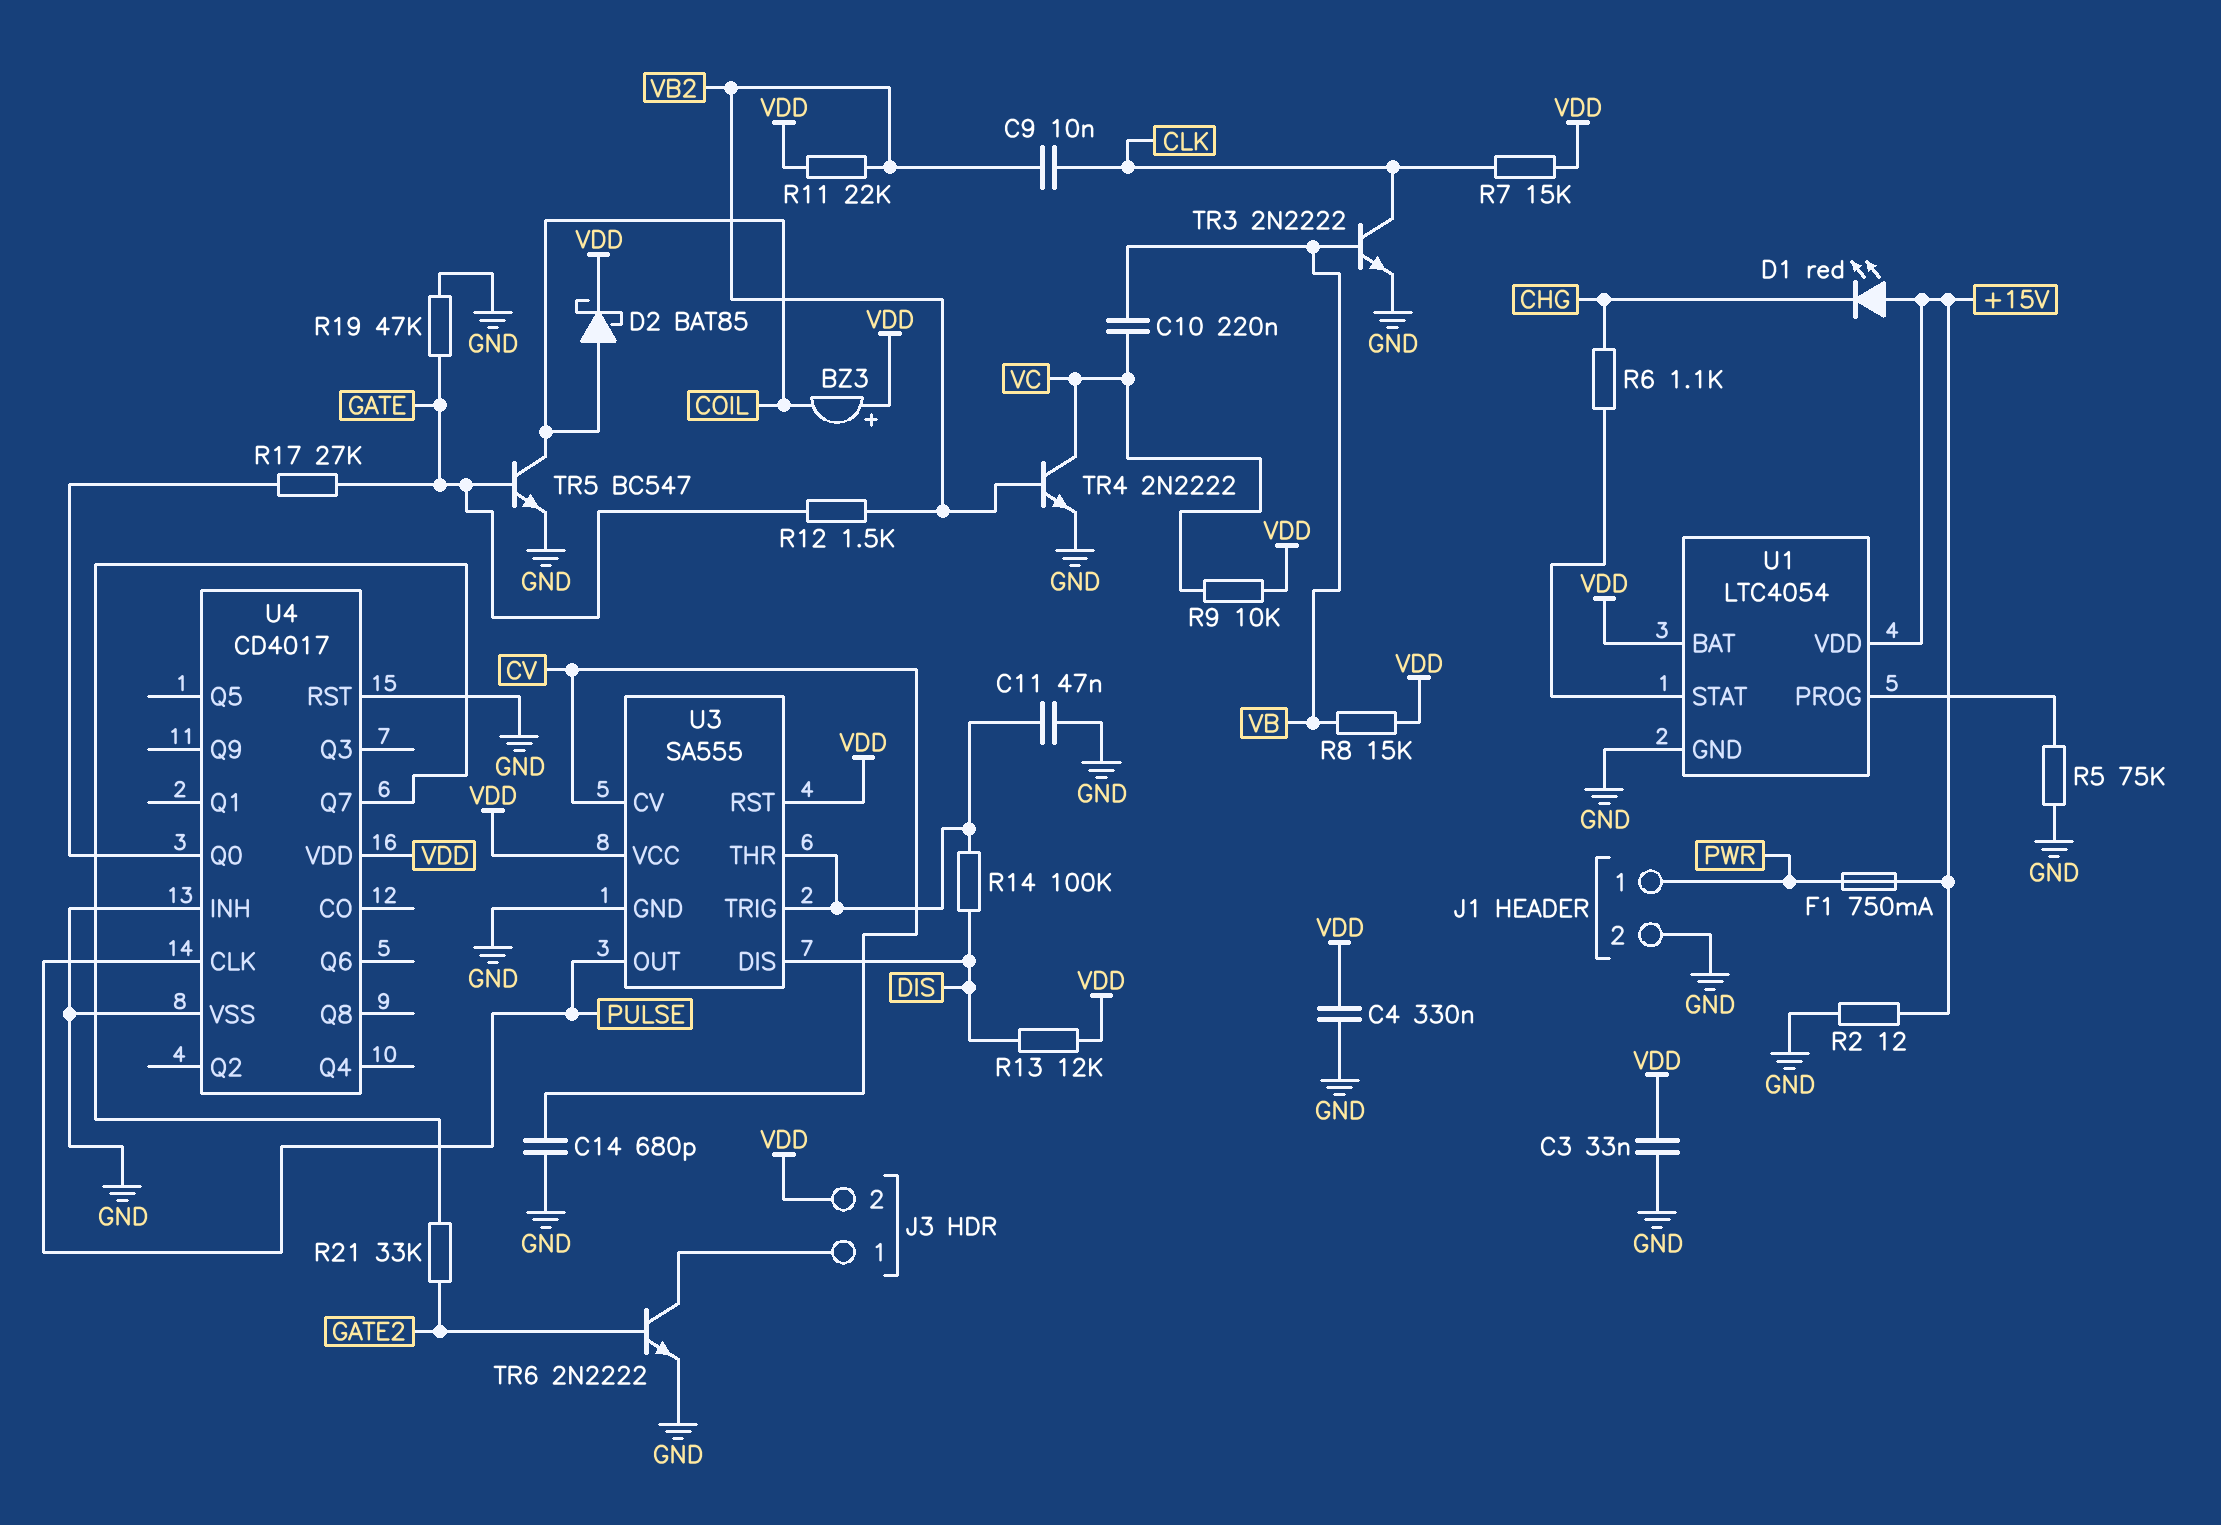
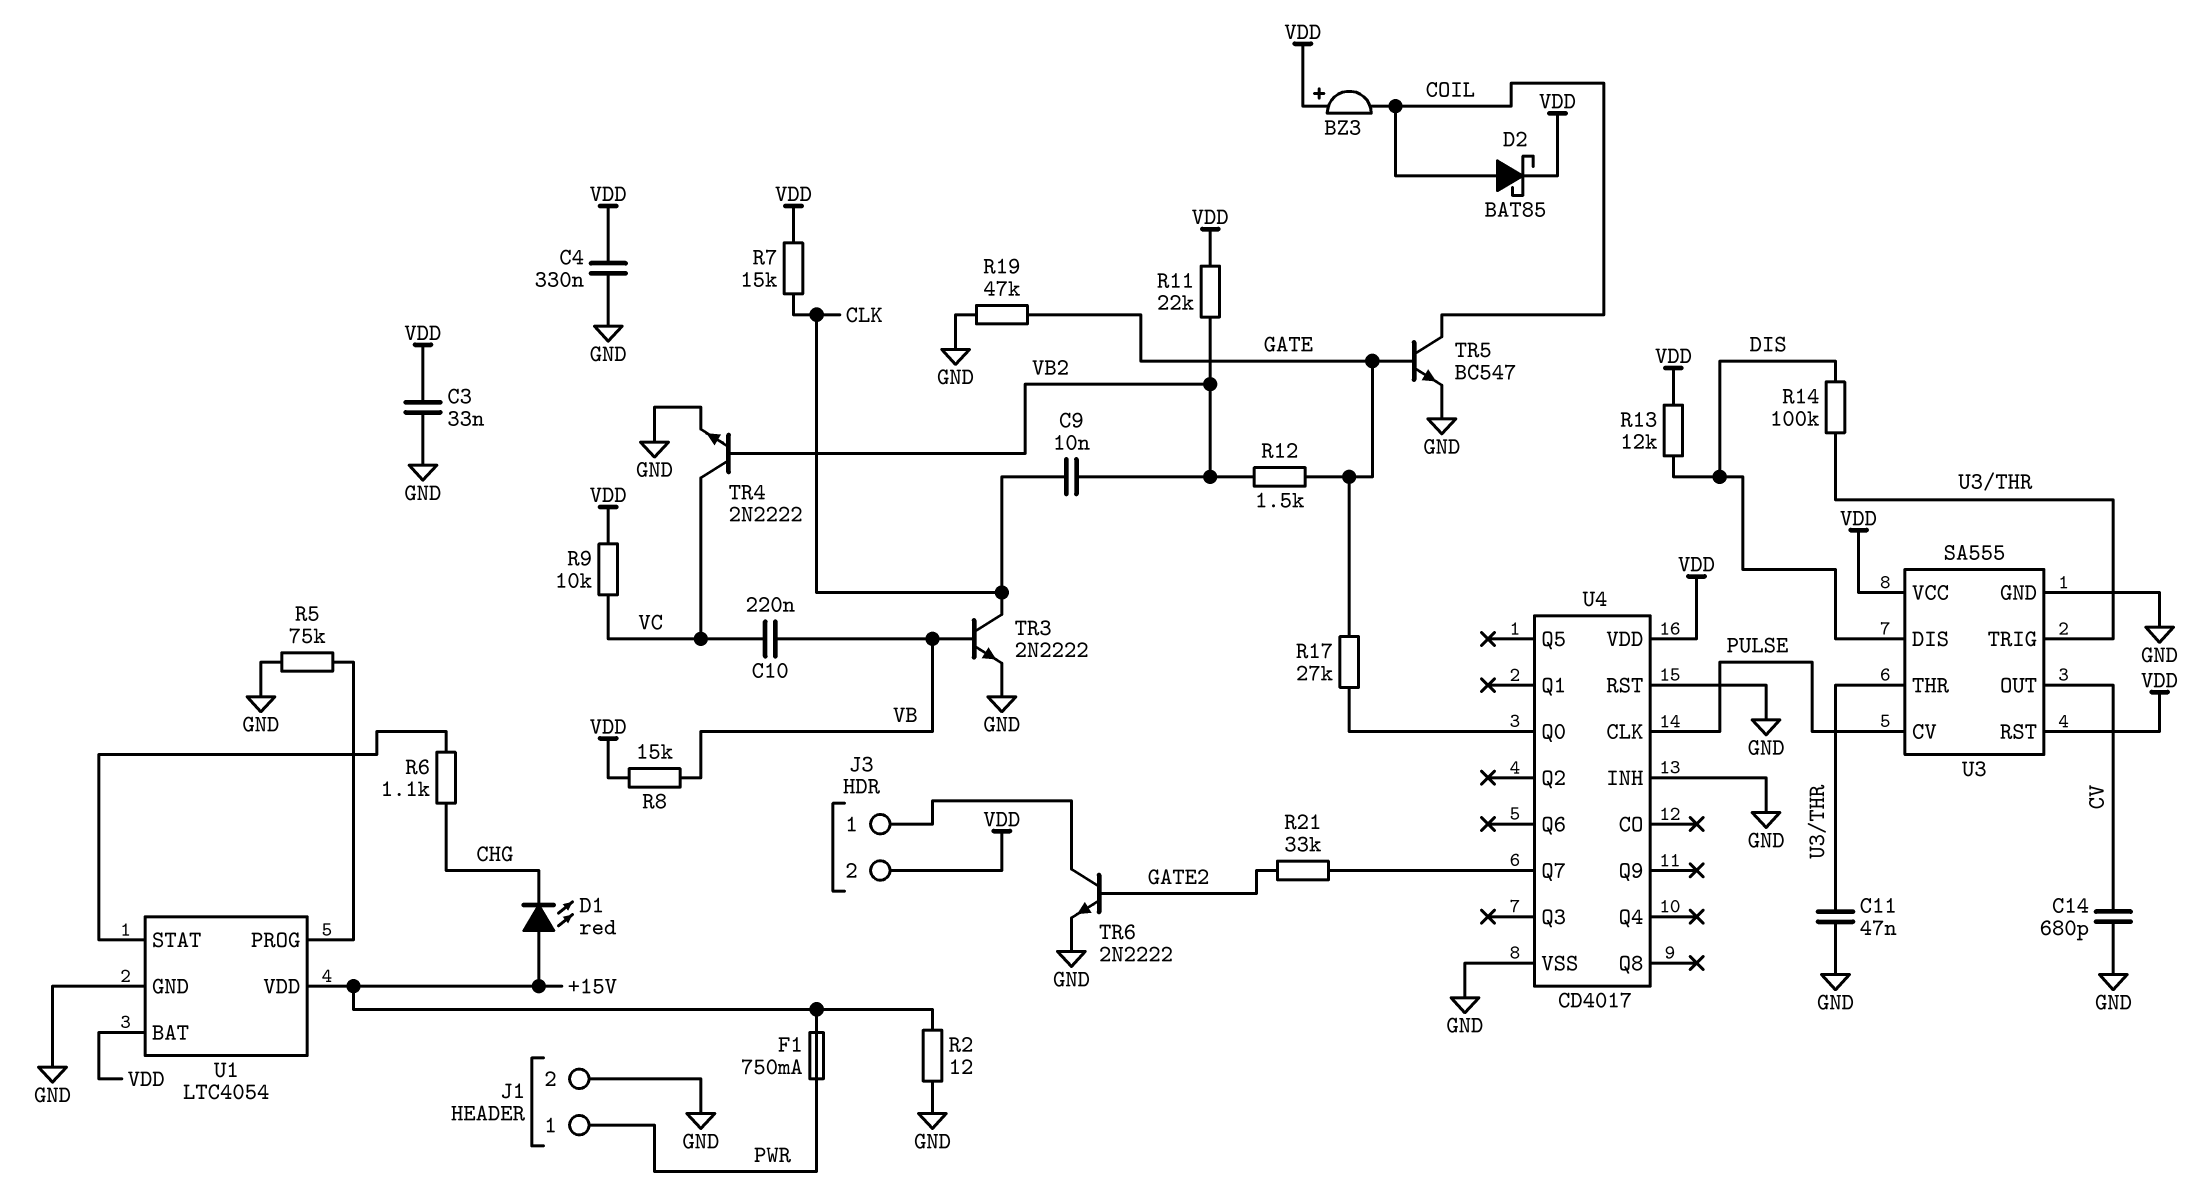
U3 pin CV: CV -> PULSE
U3 pin OUT: PULSE -> CV

